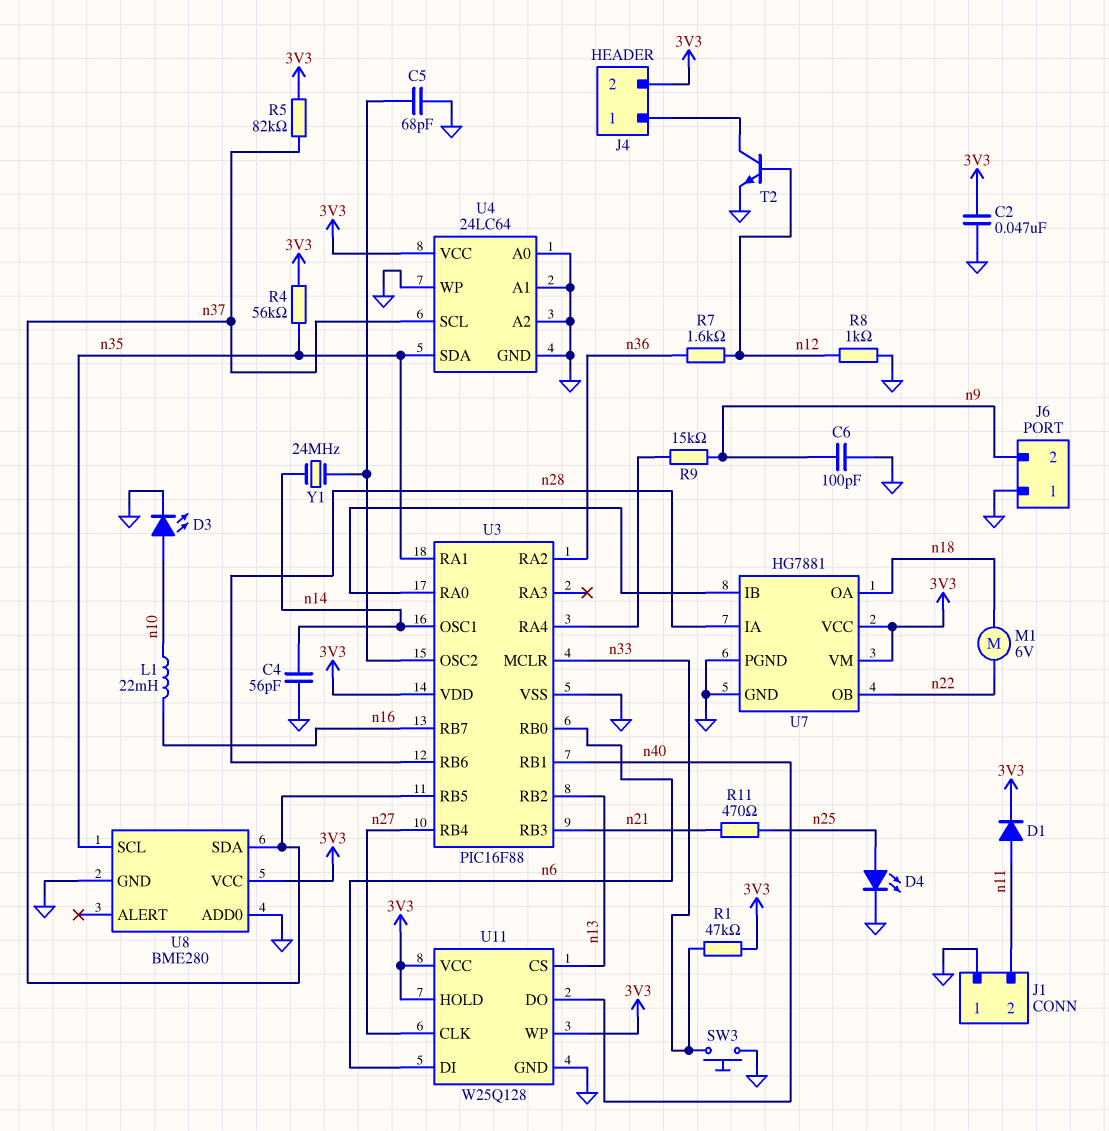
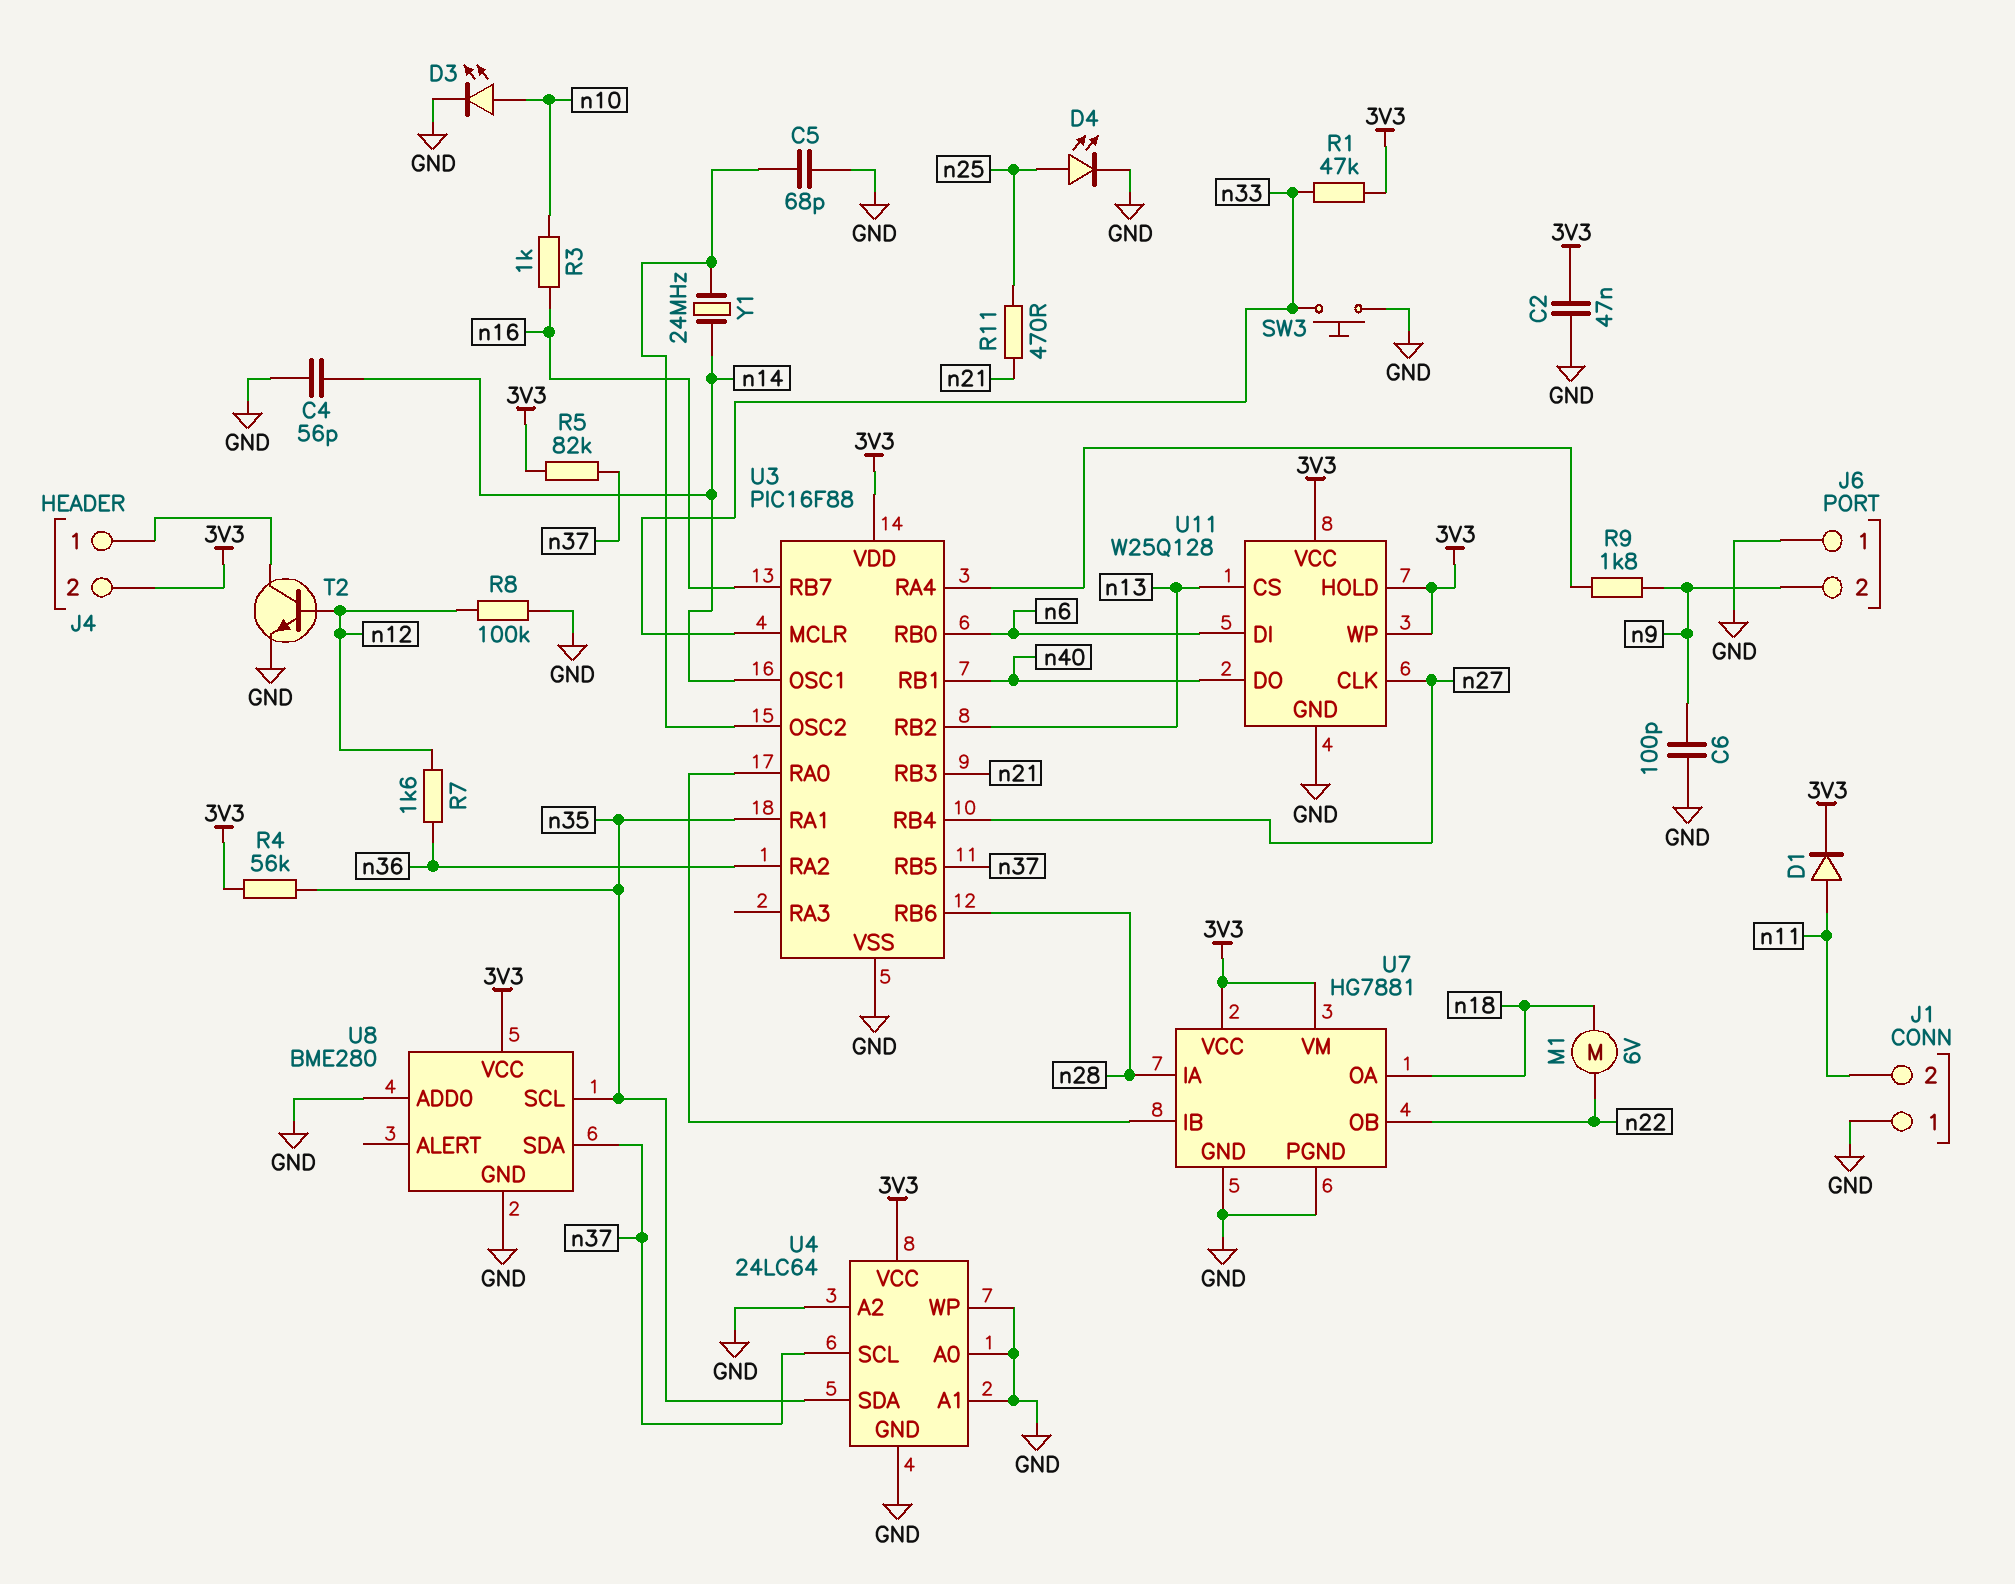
L1: 22mH (n10, n16) -> none
R3: none -> 1k (n10, n16)
R8: 1k (GND, n12) -> 100k (GND, n12)
R9: 15k (U3/RA4, n9) -> 1.8k (U3/RA4, n9)

